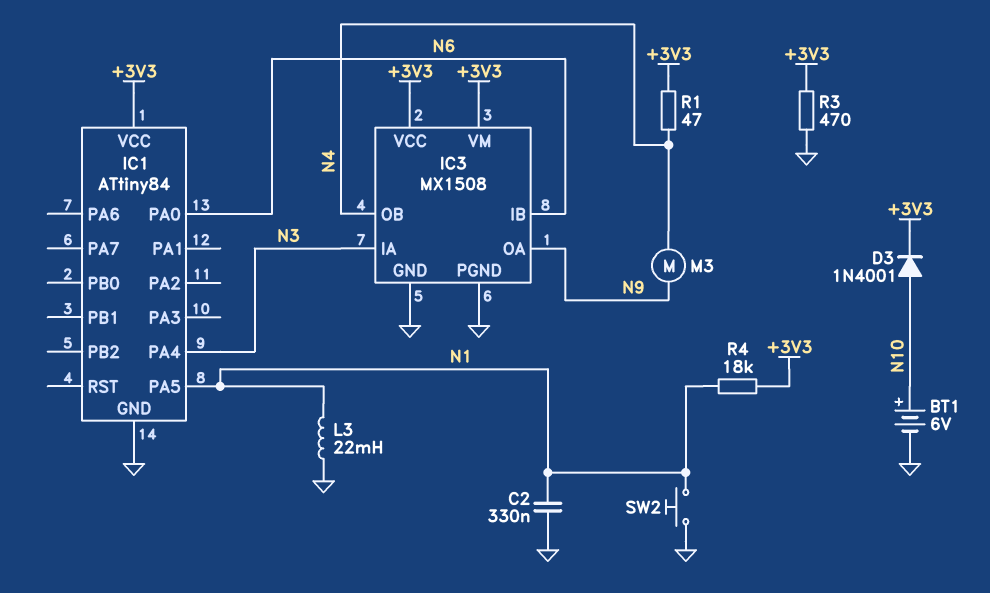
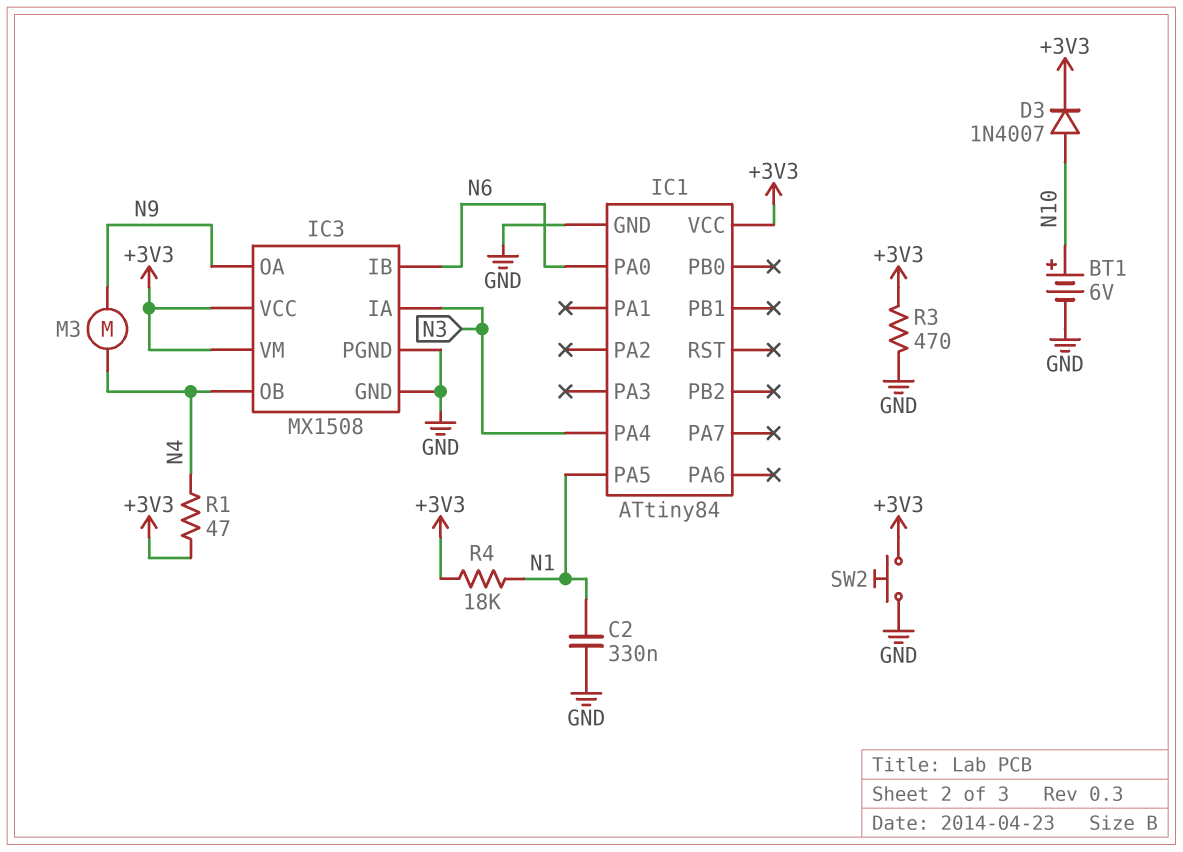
D3: diode 1N4001 (A N10, K +3V3) -> diode 1N4007 (A N10, K +3V3)
L3: 22mH (GND, N1) -> none
SW2: button (GND, N1) -> button (+3V3, GND)

